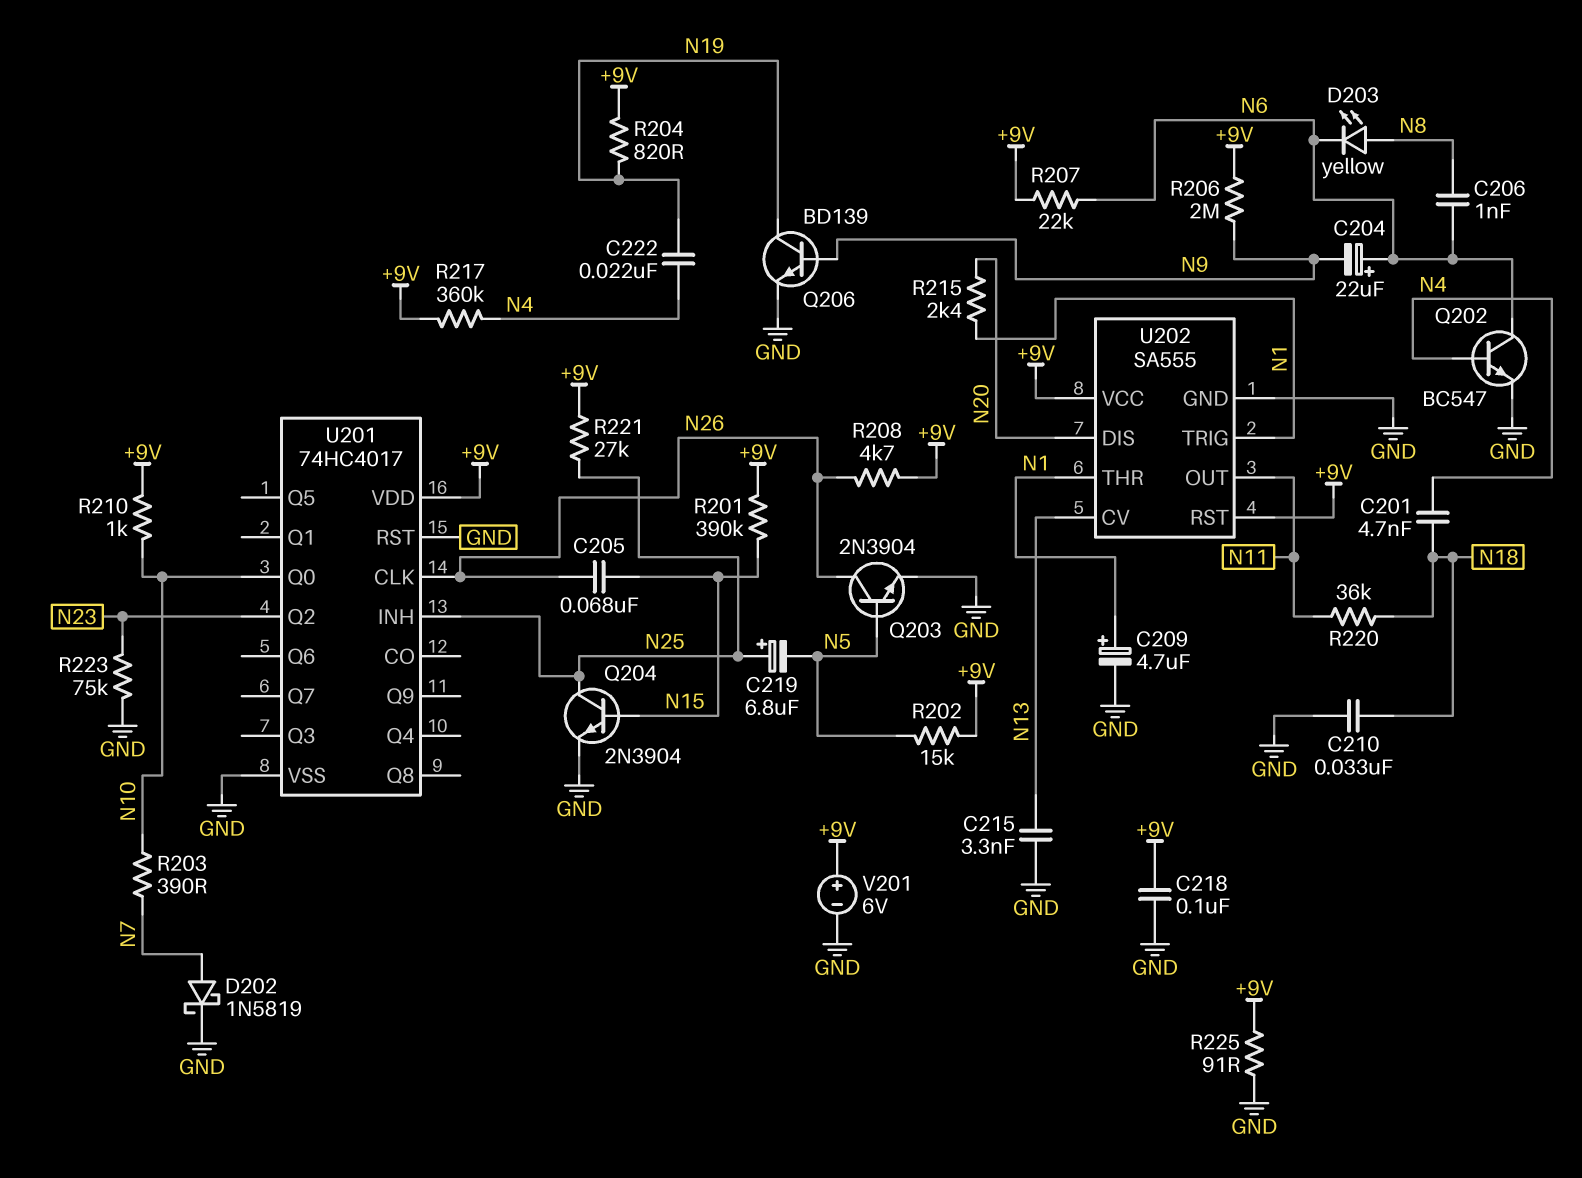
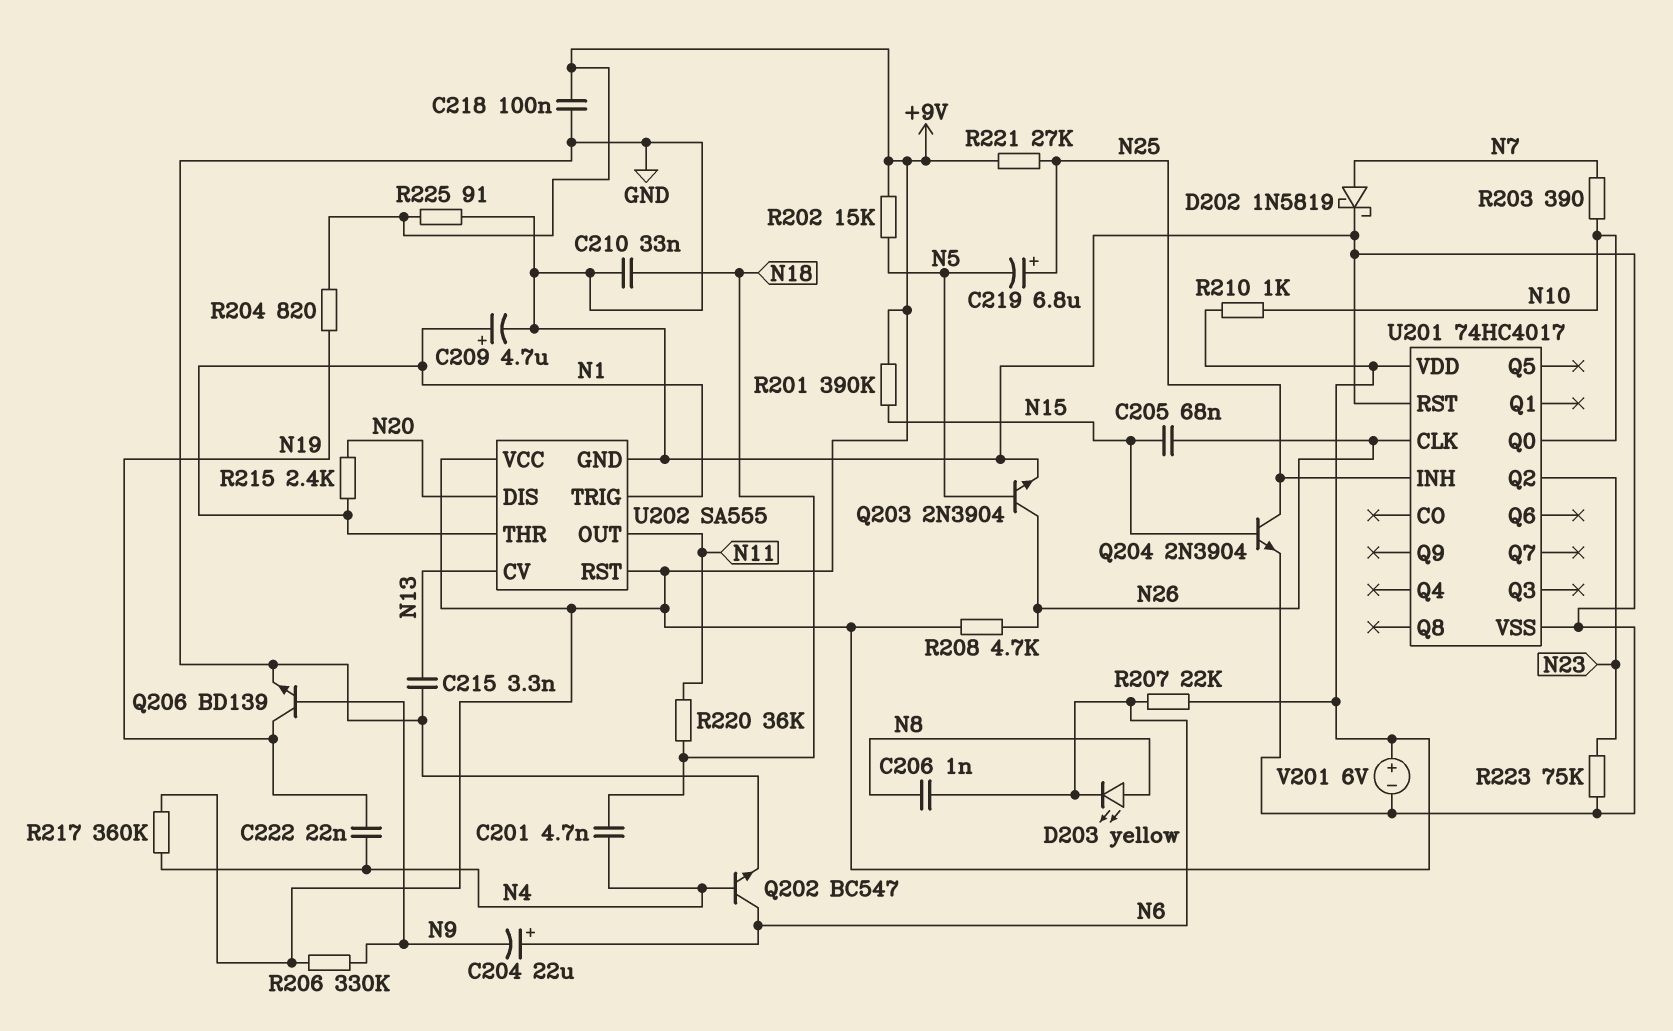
R206: 2M (+9V, N9) -> 330k (+9V, N9)

